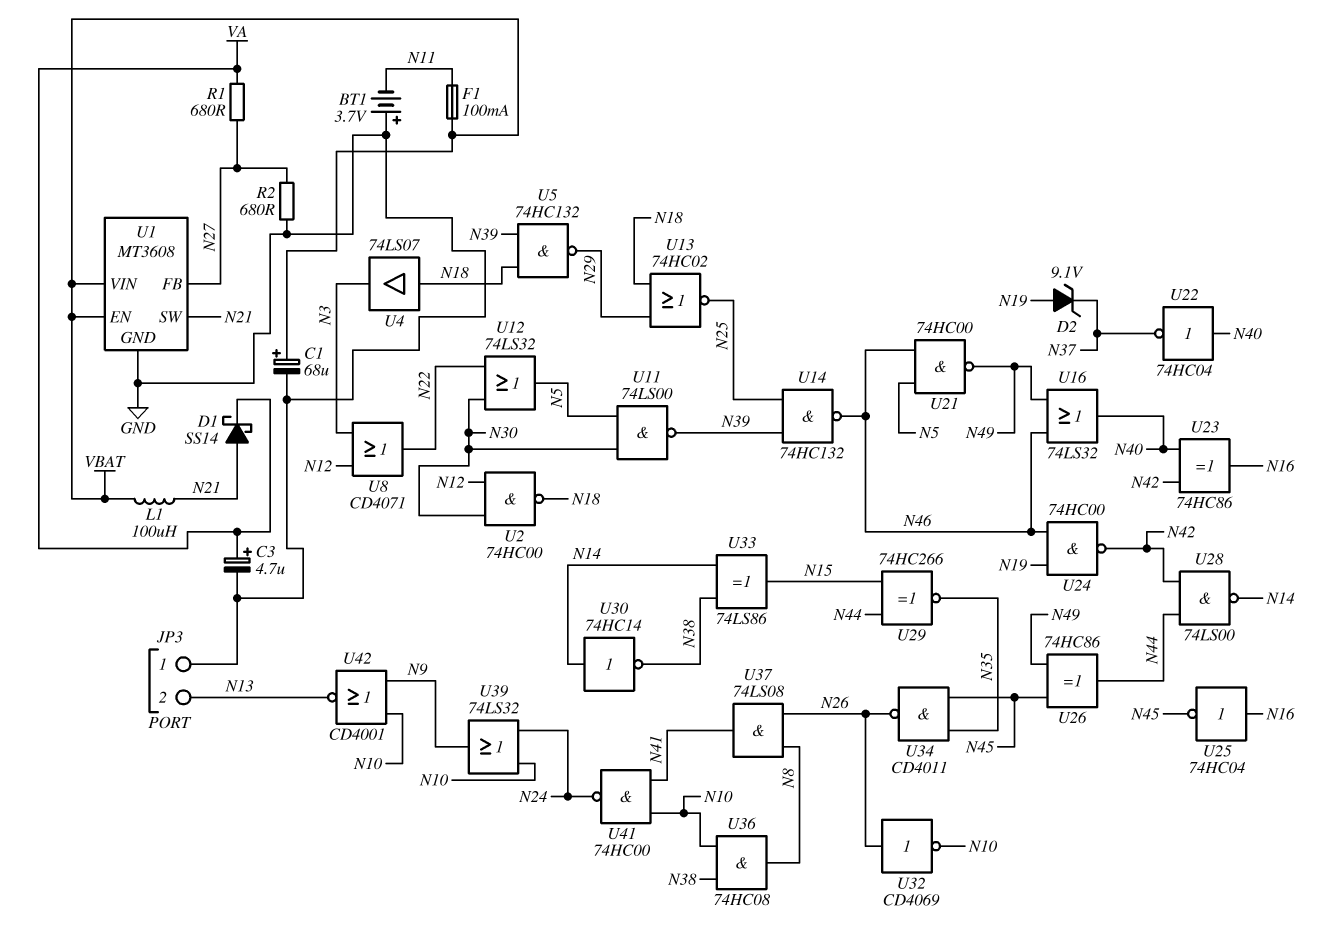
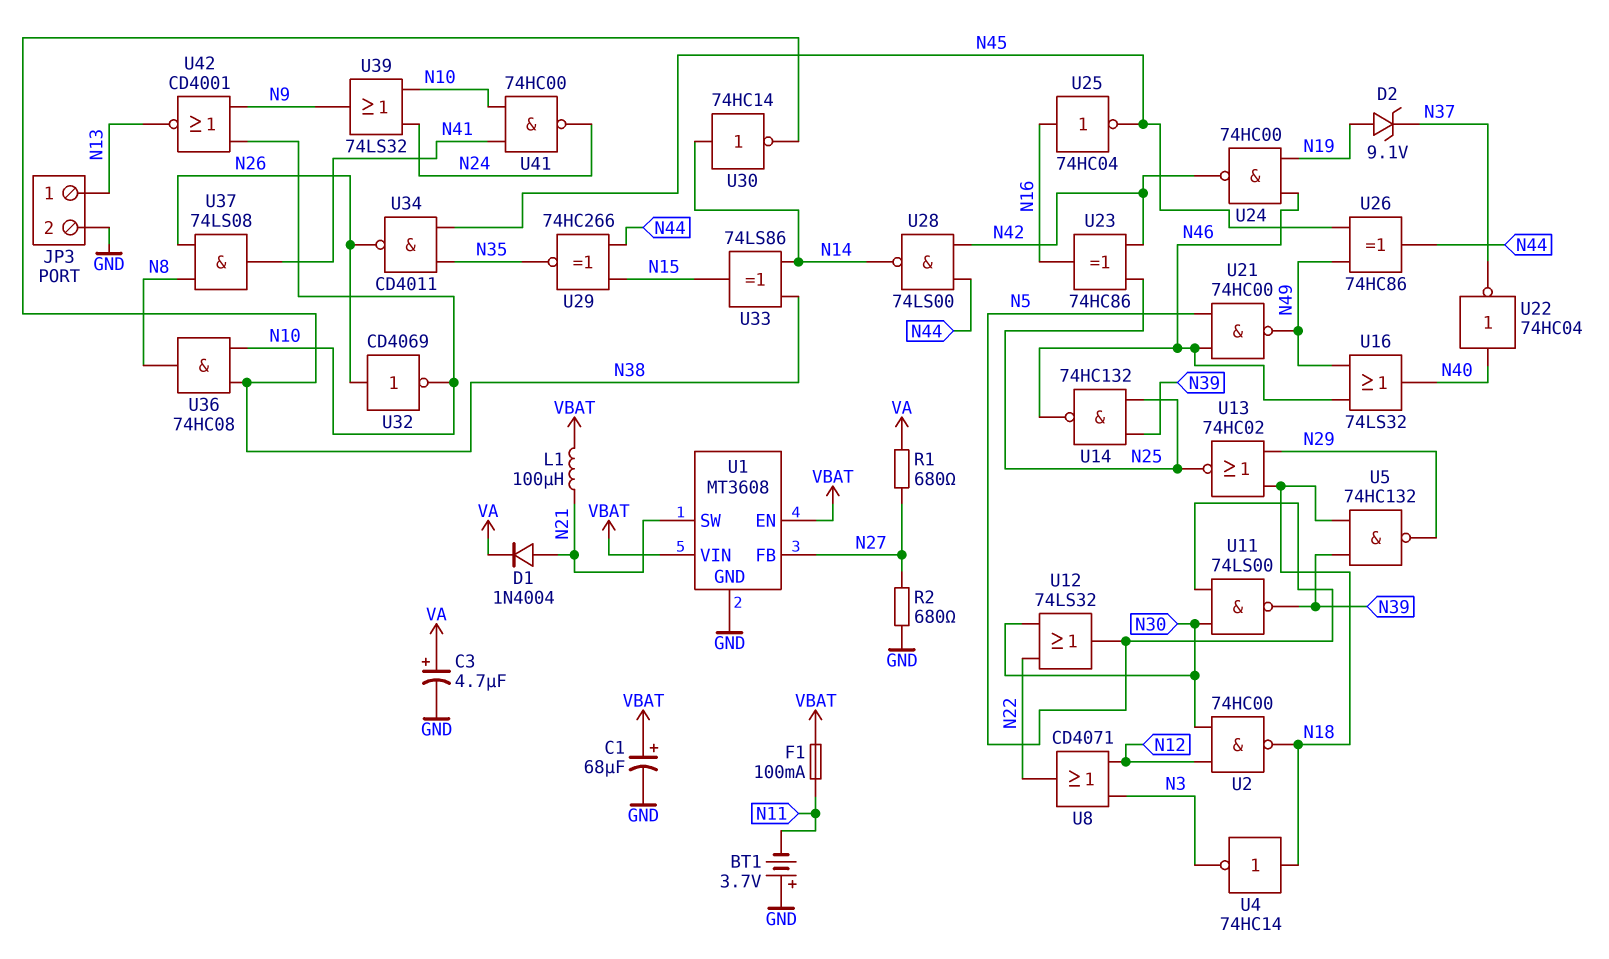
D1: schottky SS14 (A N21, K VA) -> diode 1N4004 (A N21, K VA)
JP3 pin 1: GND -> N13
JP3 pin 2: N13 -> GND
U4: buffer 74LS07 (in N18, out N3) -> NOT 74HC14 (in N18, out N3)
U23: XOR 74HC86 (in N40, in N42, out N16) -> XOR 74HC86 (in N25, in N42, out N16)

